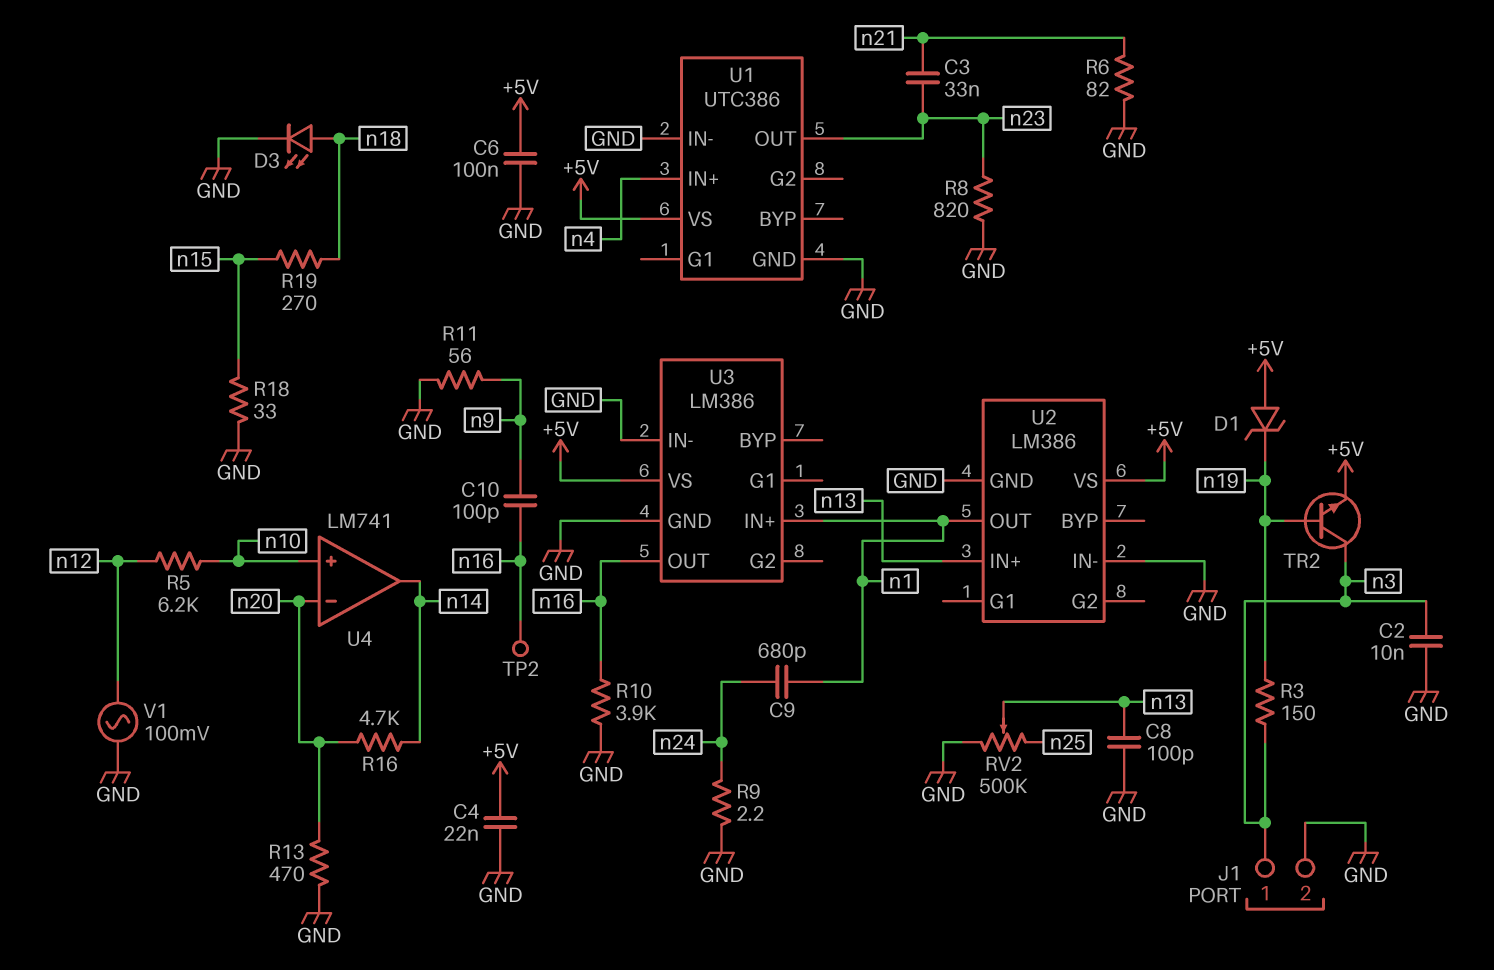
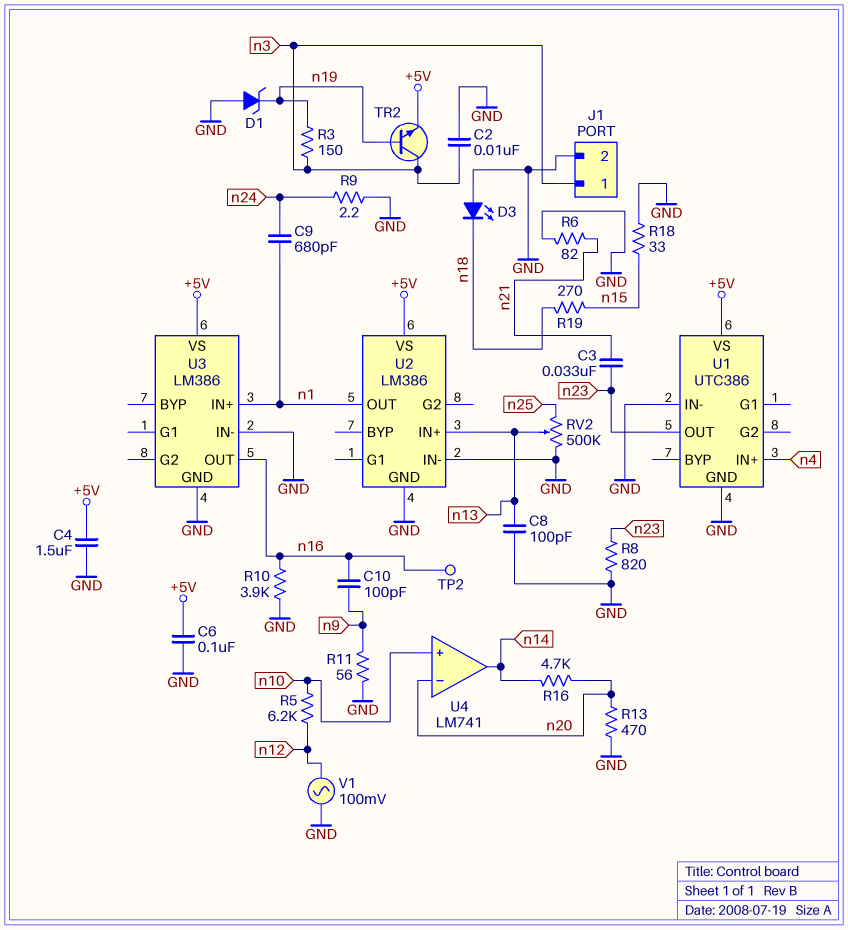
C4: 22nF (+5V, GND) -> 1.5uF (+5V, GND)
D1: zener (A +5V, K n19) -> zener (A GND, K n19)
D3: LED (A n18, K GND) -> LED (A GND, K n18)

